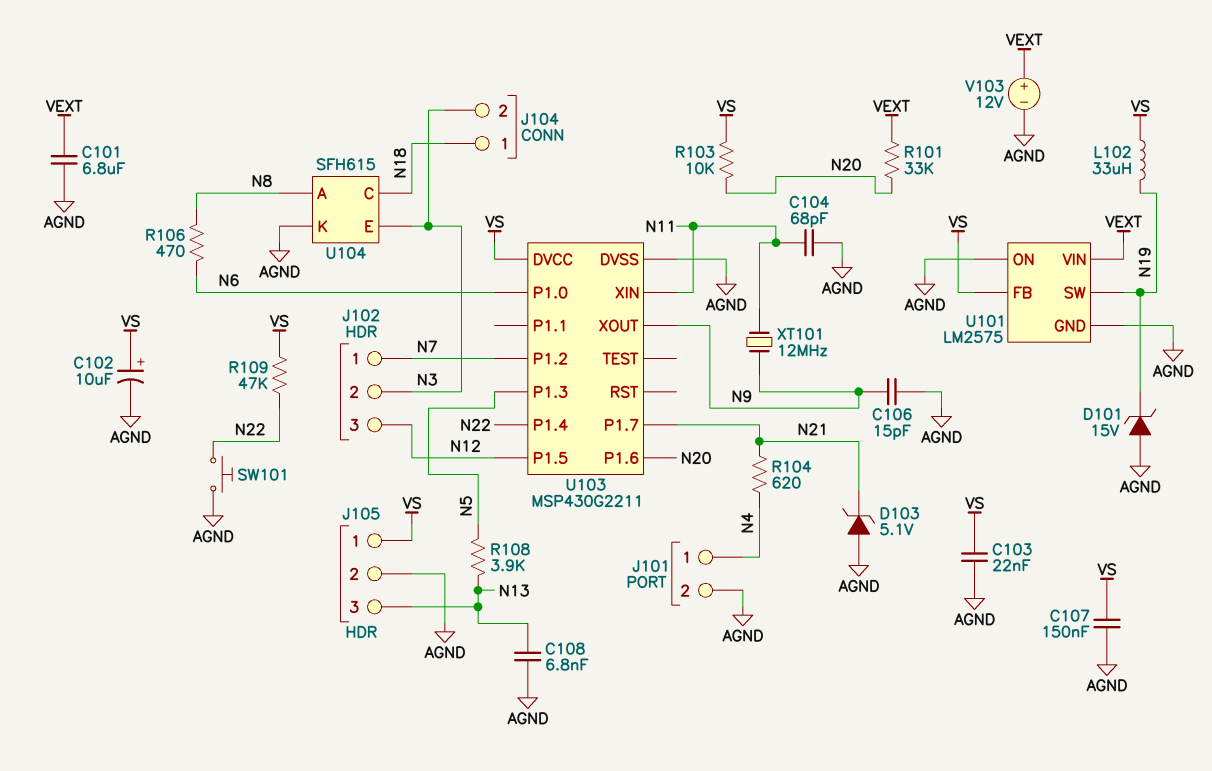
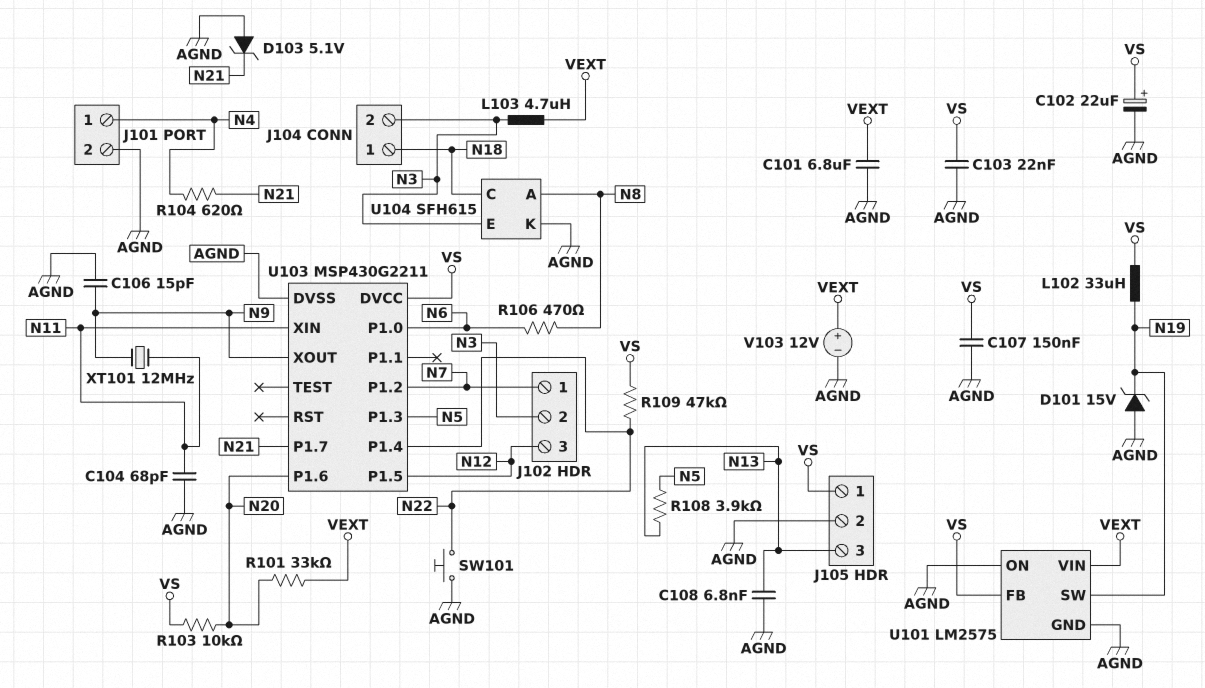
C102: 10uF (plus VS, minus AGND) -> 22uF (plus VS, minus AGND)
L103: none -> 4.7uH (N3, VEXT)

